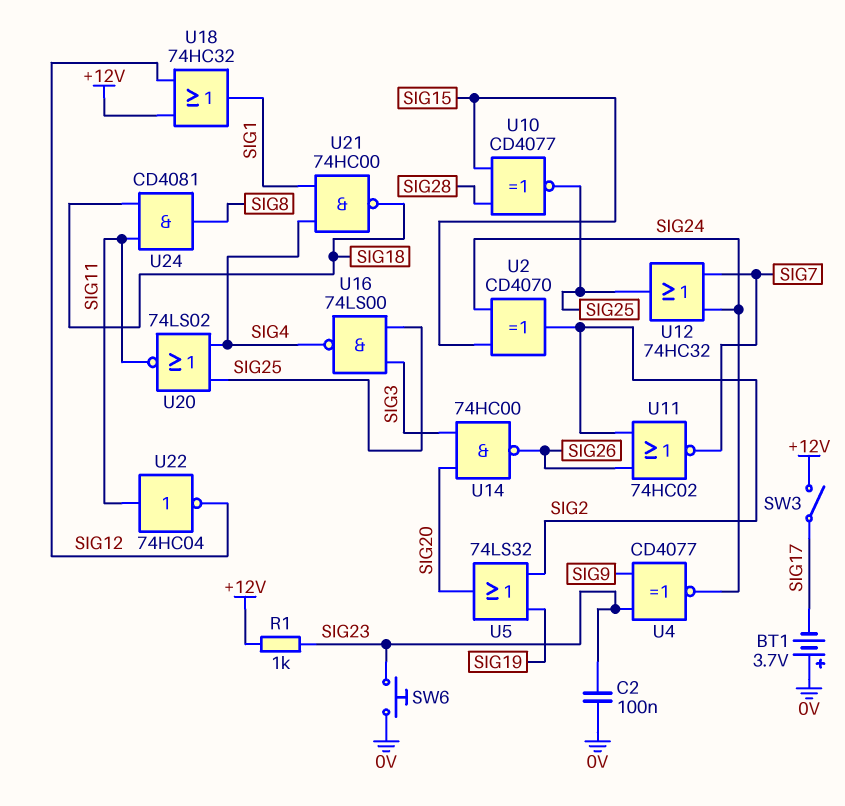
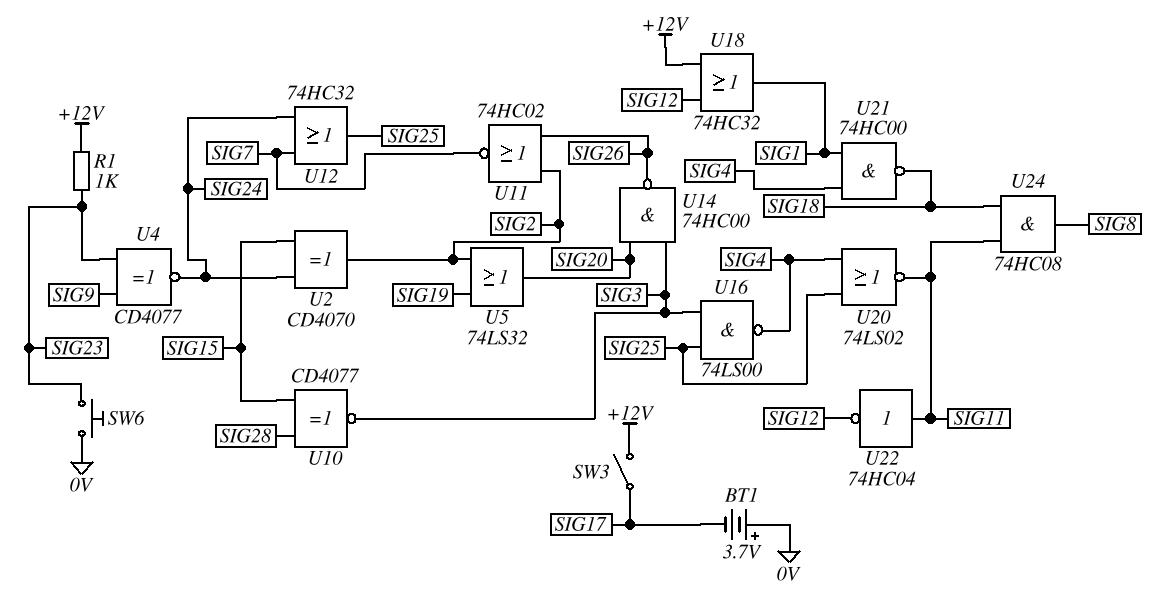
C2: 100nF (0V, SIG23) -> none
U10: XNOR CD4077 (in SIG15, in SIG28, out SIG25) -> XNOR CD4077 (in SIG15, in SIG28, out SIG3)
U24: AND CD4081 (in SIG11, in SIG18, out SIG8) -> AND 74HC08 (in SIG11, in SIG18, out SIG8)

